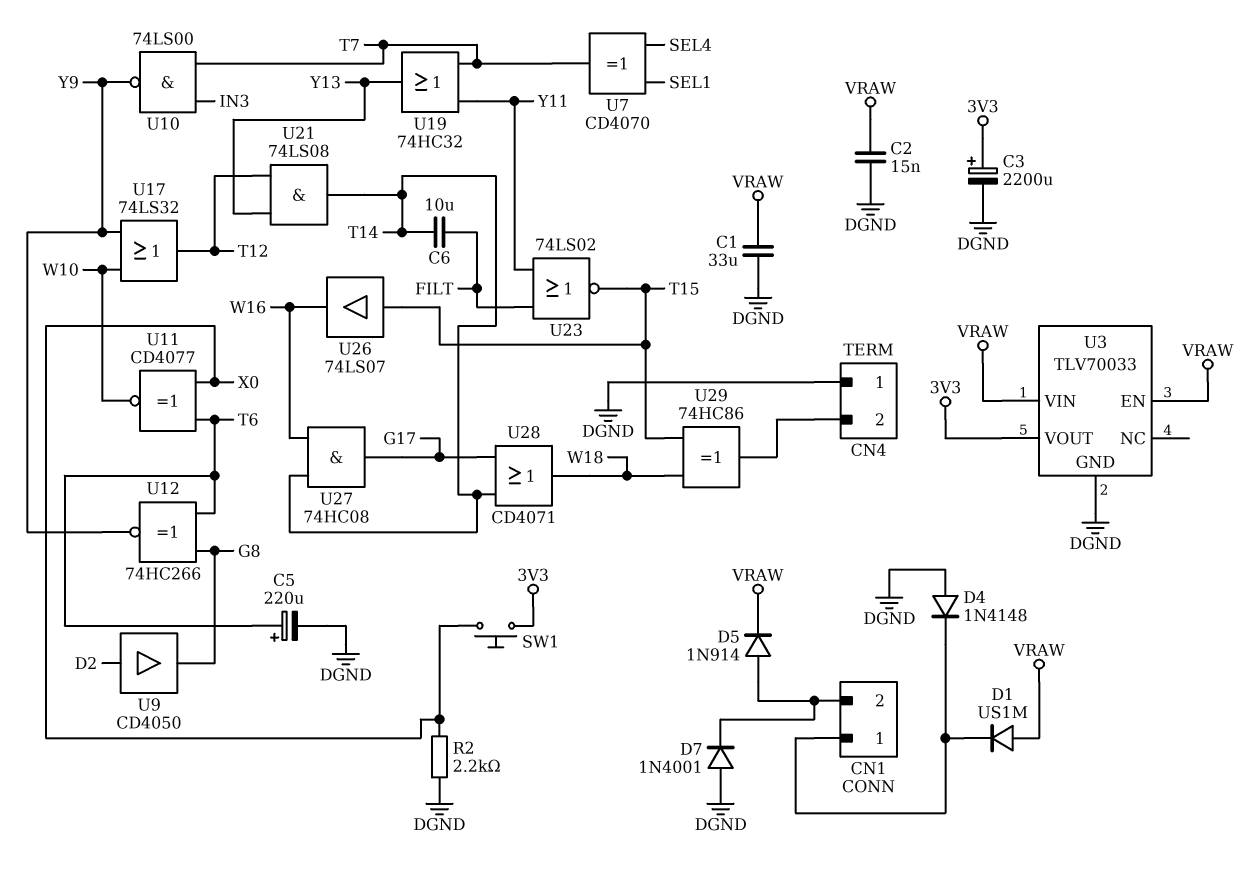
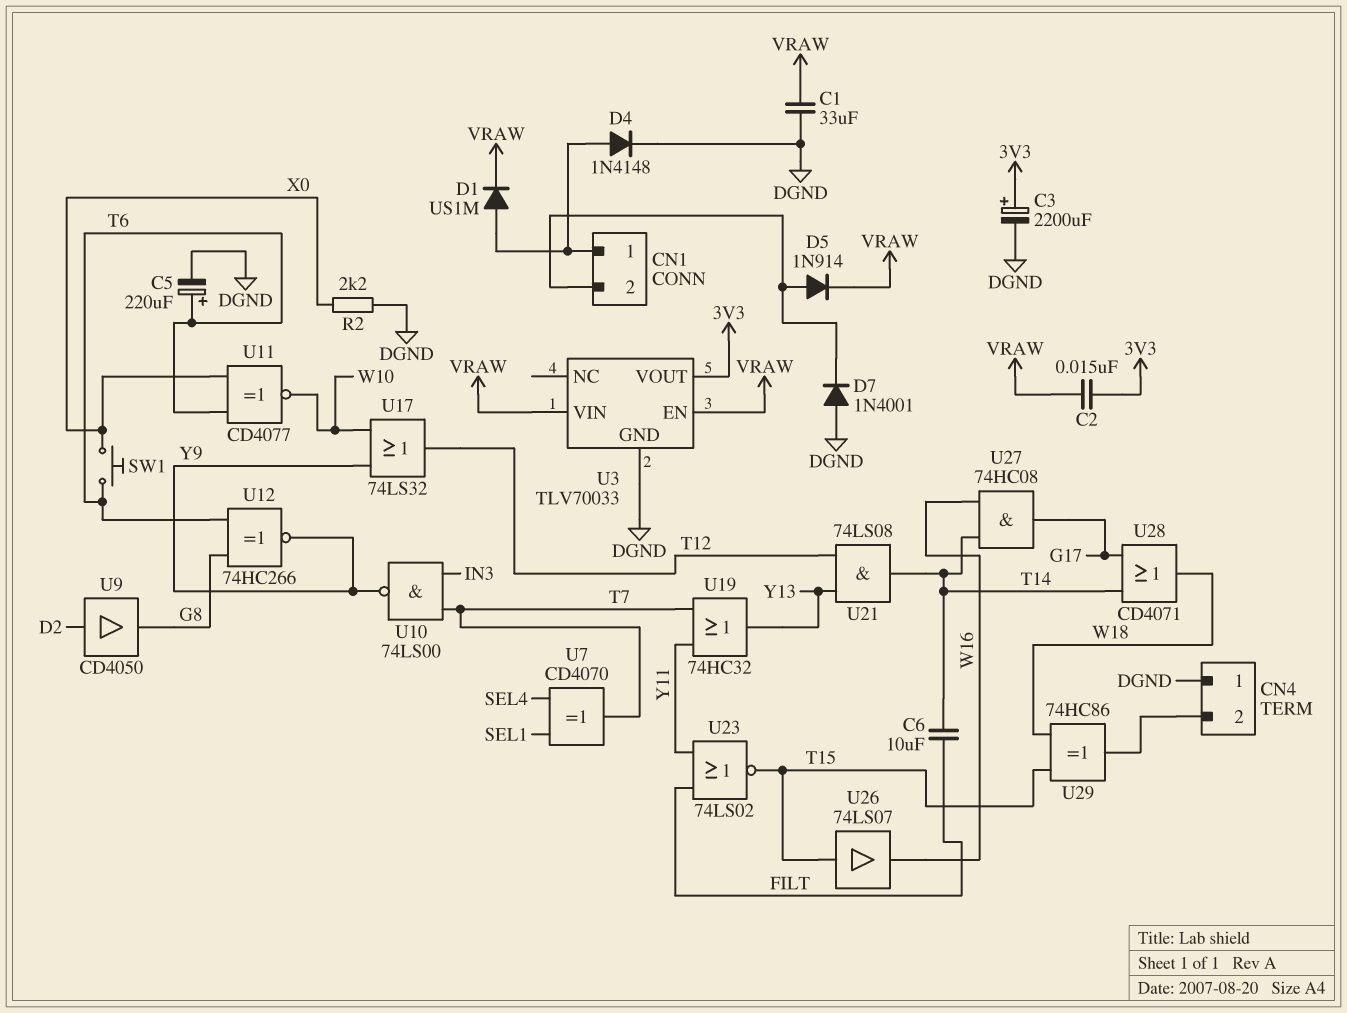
C2: 15nF (DGND, VRAW) -> 15nF (3V3, VRAW)
D1: diode US1M (A VRAW, K CN1/1) -> diode US1M (A CN1/1, K VRAW)
D4: diode 1N4148 (A DGND, K CN1/1) -> diode 1N4148 (A CN1/1, K DGND)
SW1: button (3V3, X0) -> button (T6, X0)

